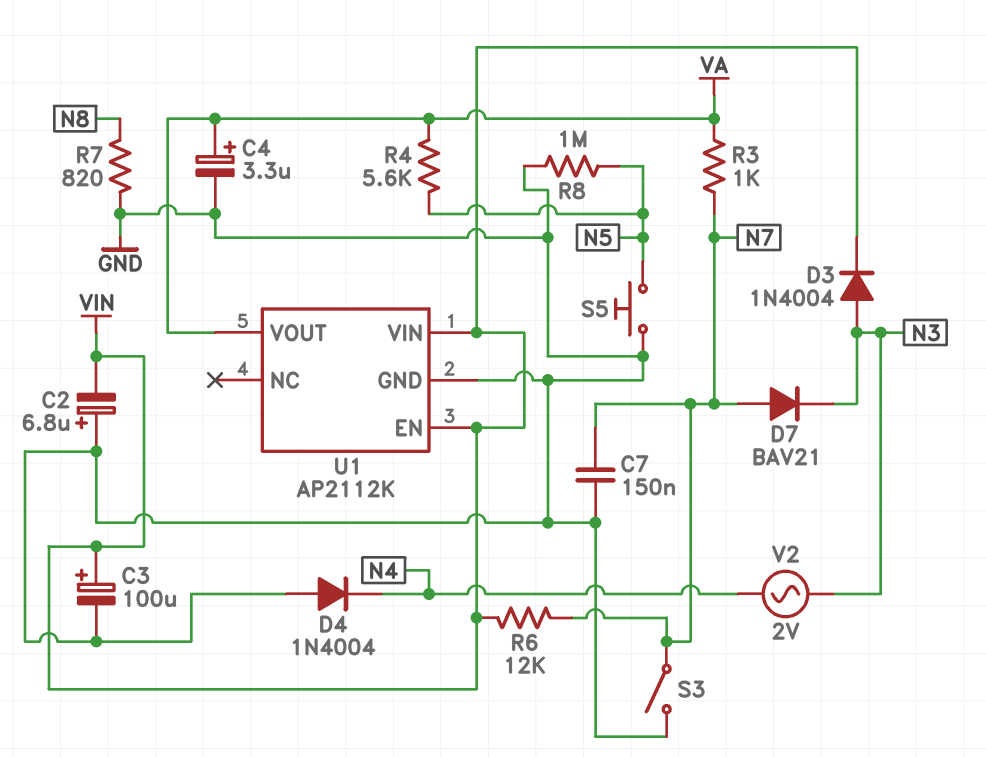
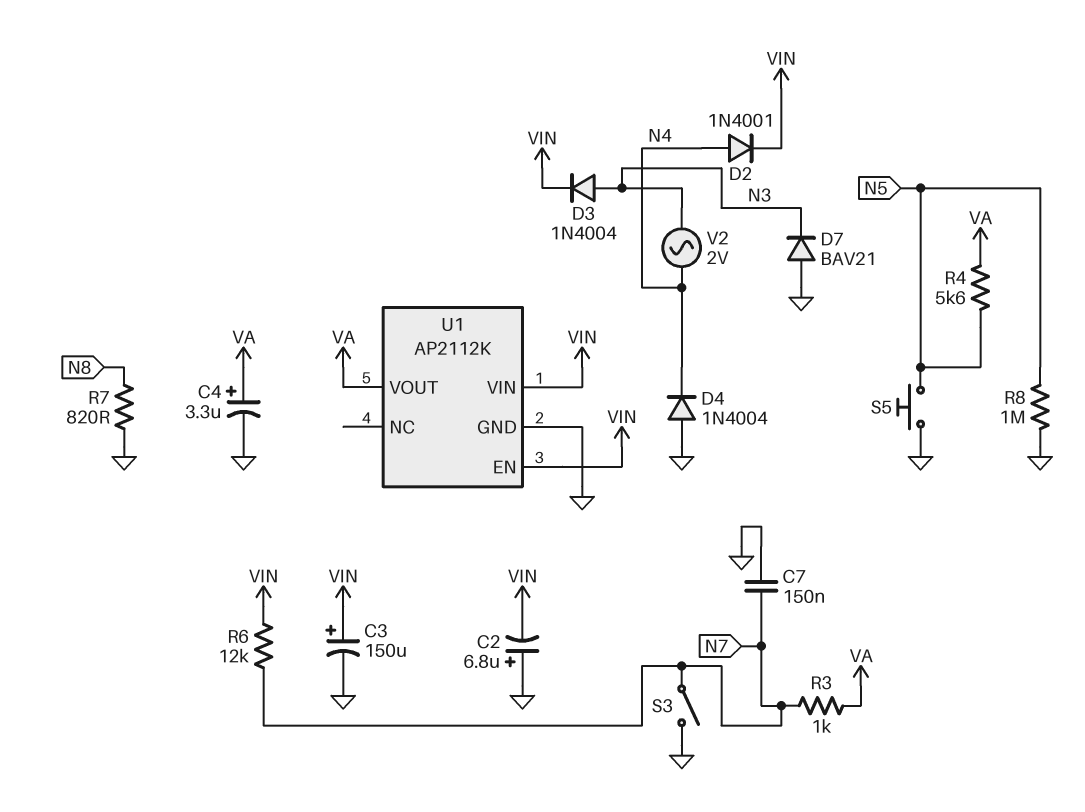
C3: 100uF (plus VIN, minus GND) -> 150uF (plus VIN, minus GND)
D2: none -> diode 1N4001 (A N4, K VIN)
D7: diode BAV21 (A N7, K N3) -> diode BAV21 (A GND, K N3)

